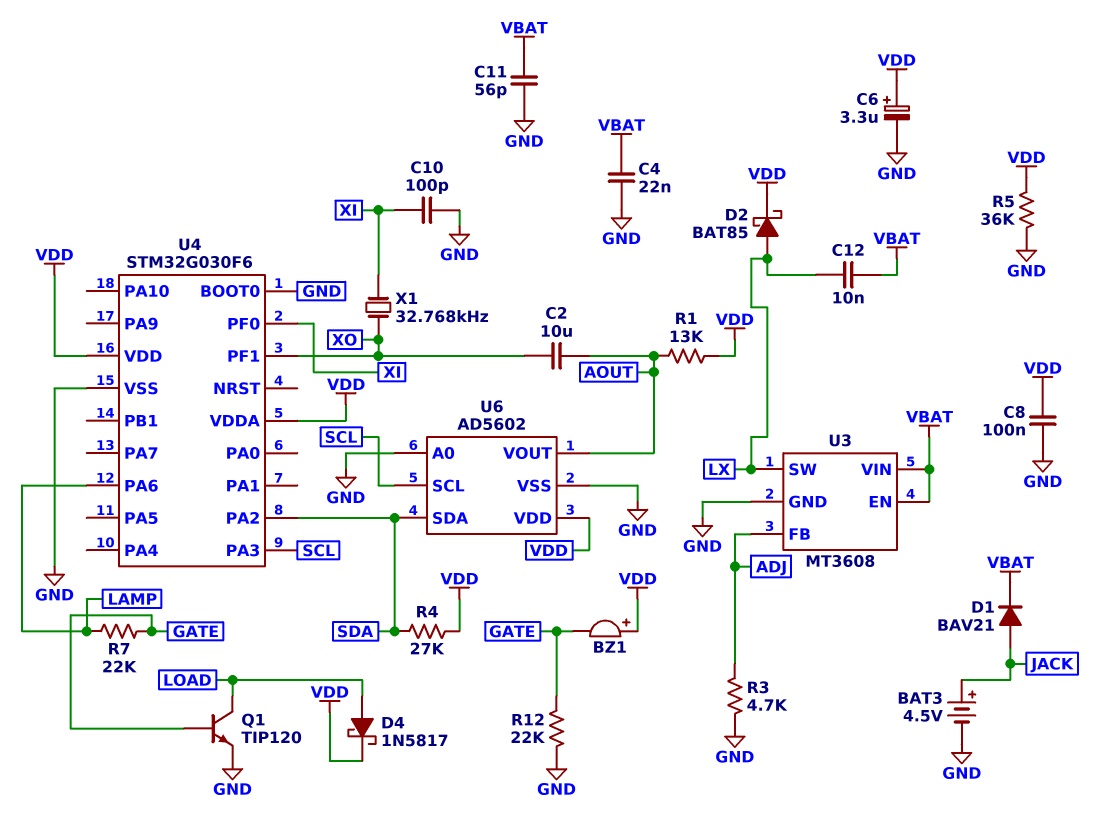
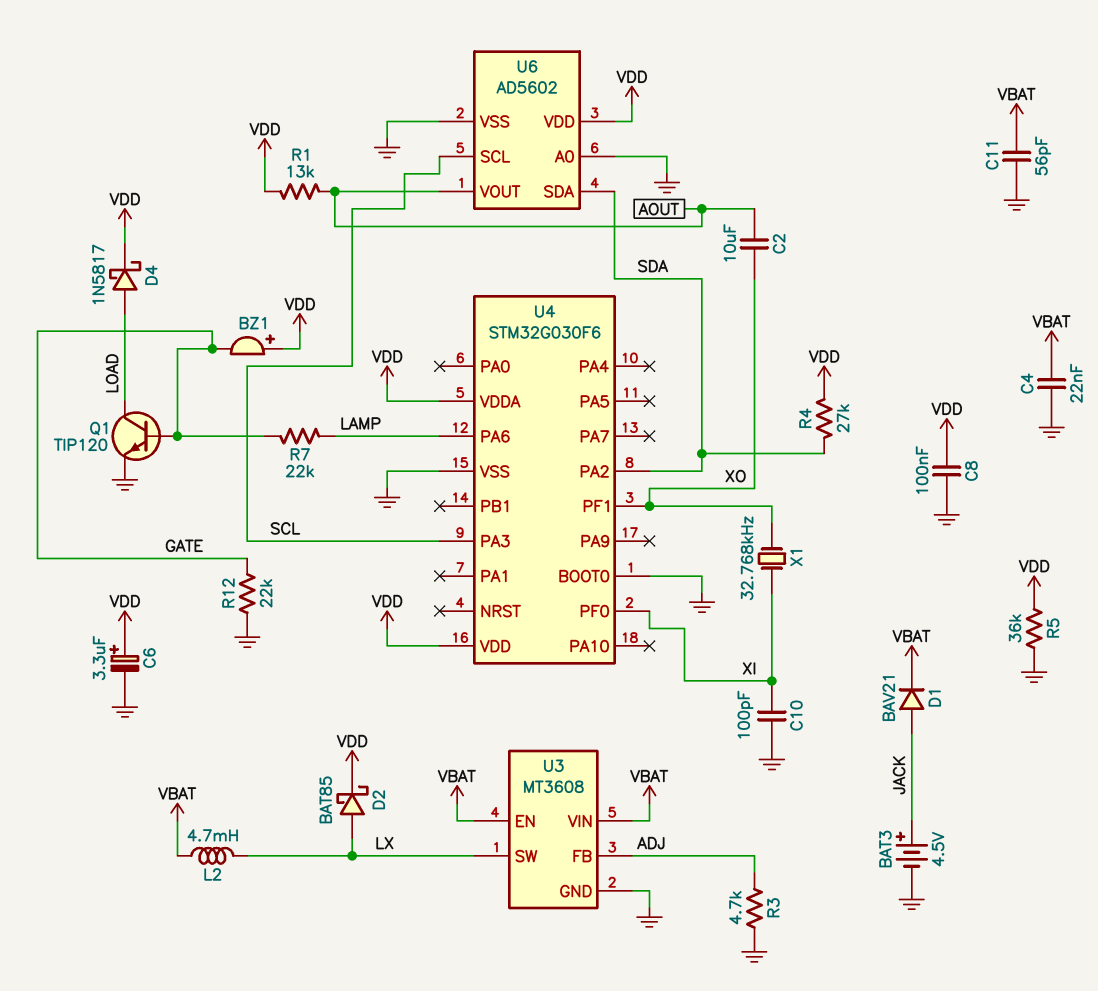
C12: 10nF (LX, VBAT) -> none
L2: none -> 4.7mH (LX, VBAT)

